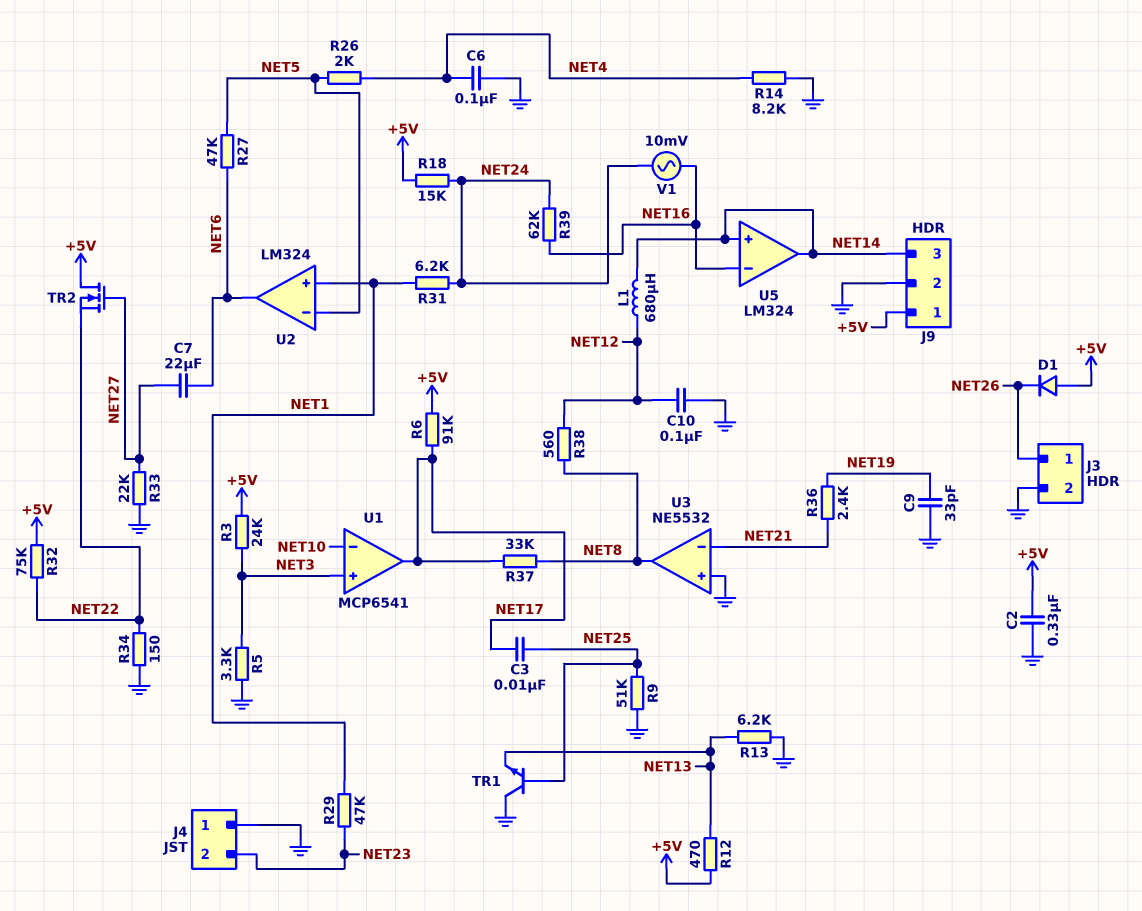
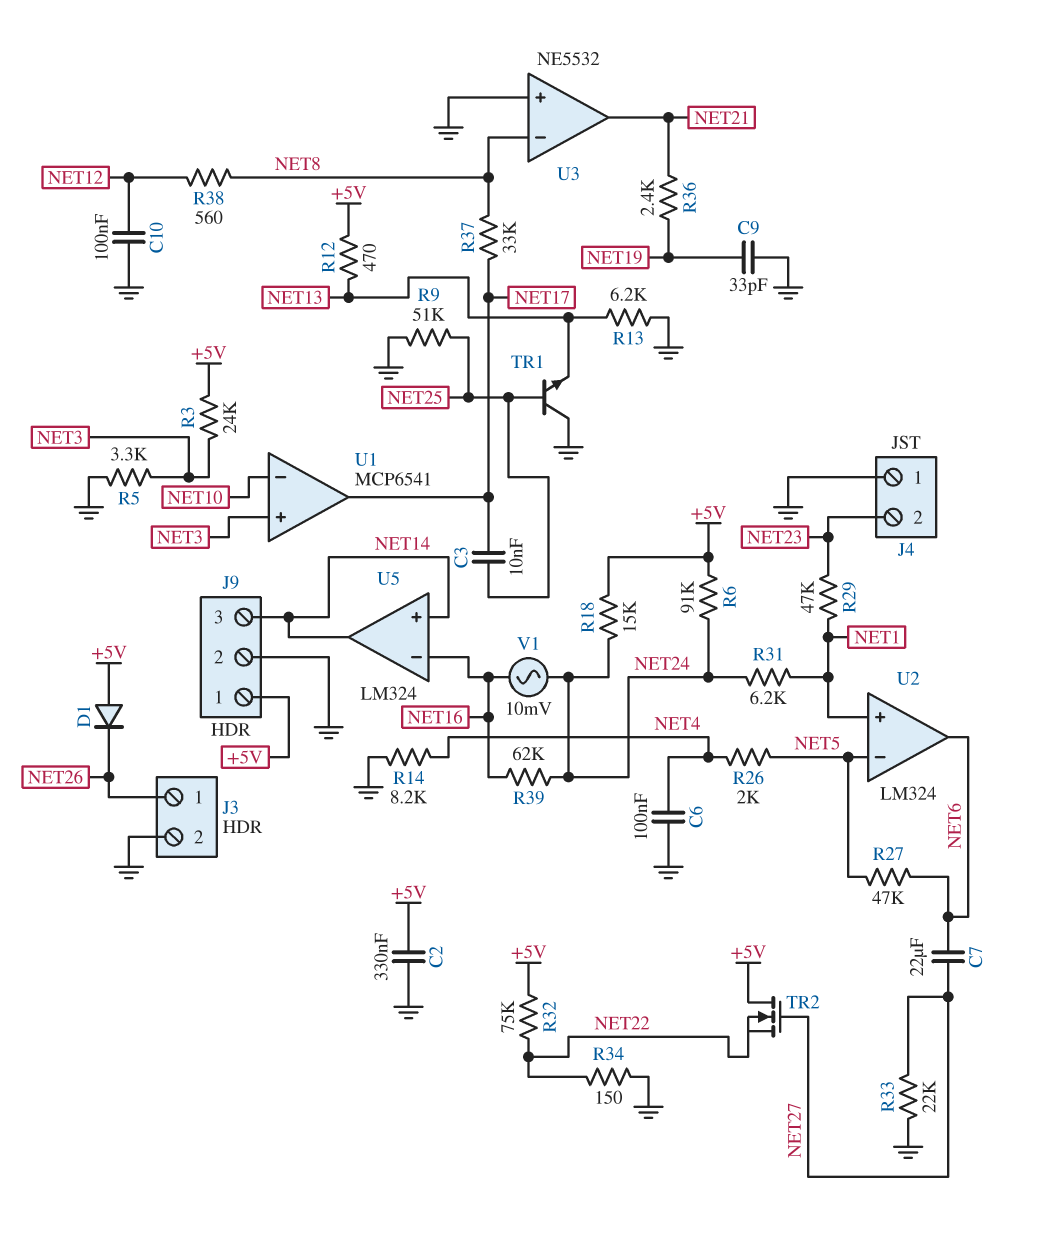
L1: 680uH (NET12, NET14) -> none
R6: 91k (+5V, NET17) -> 91k (+5V, NET24)
U3 pin in-: NET21 -> NET8
U3 pin out: NET8 -> NET21

